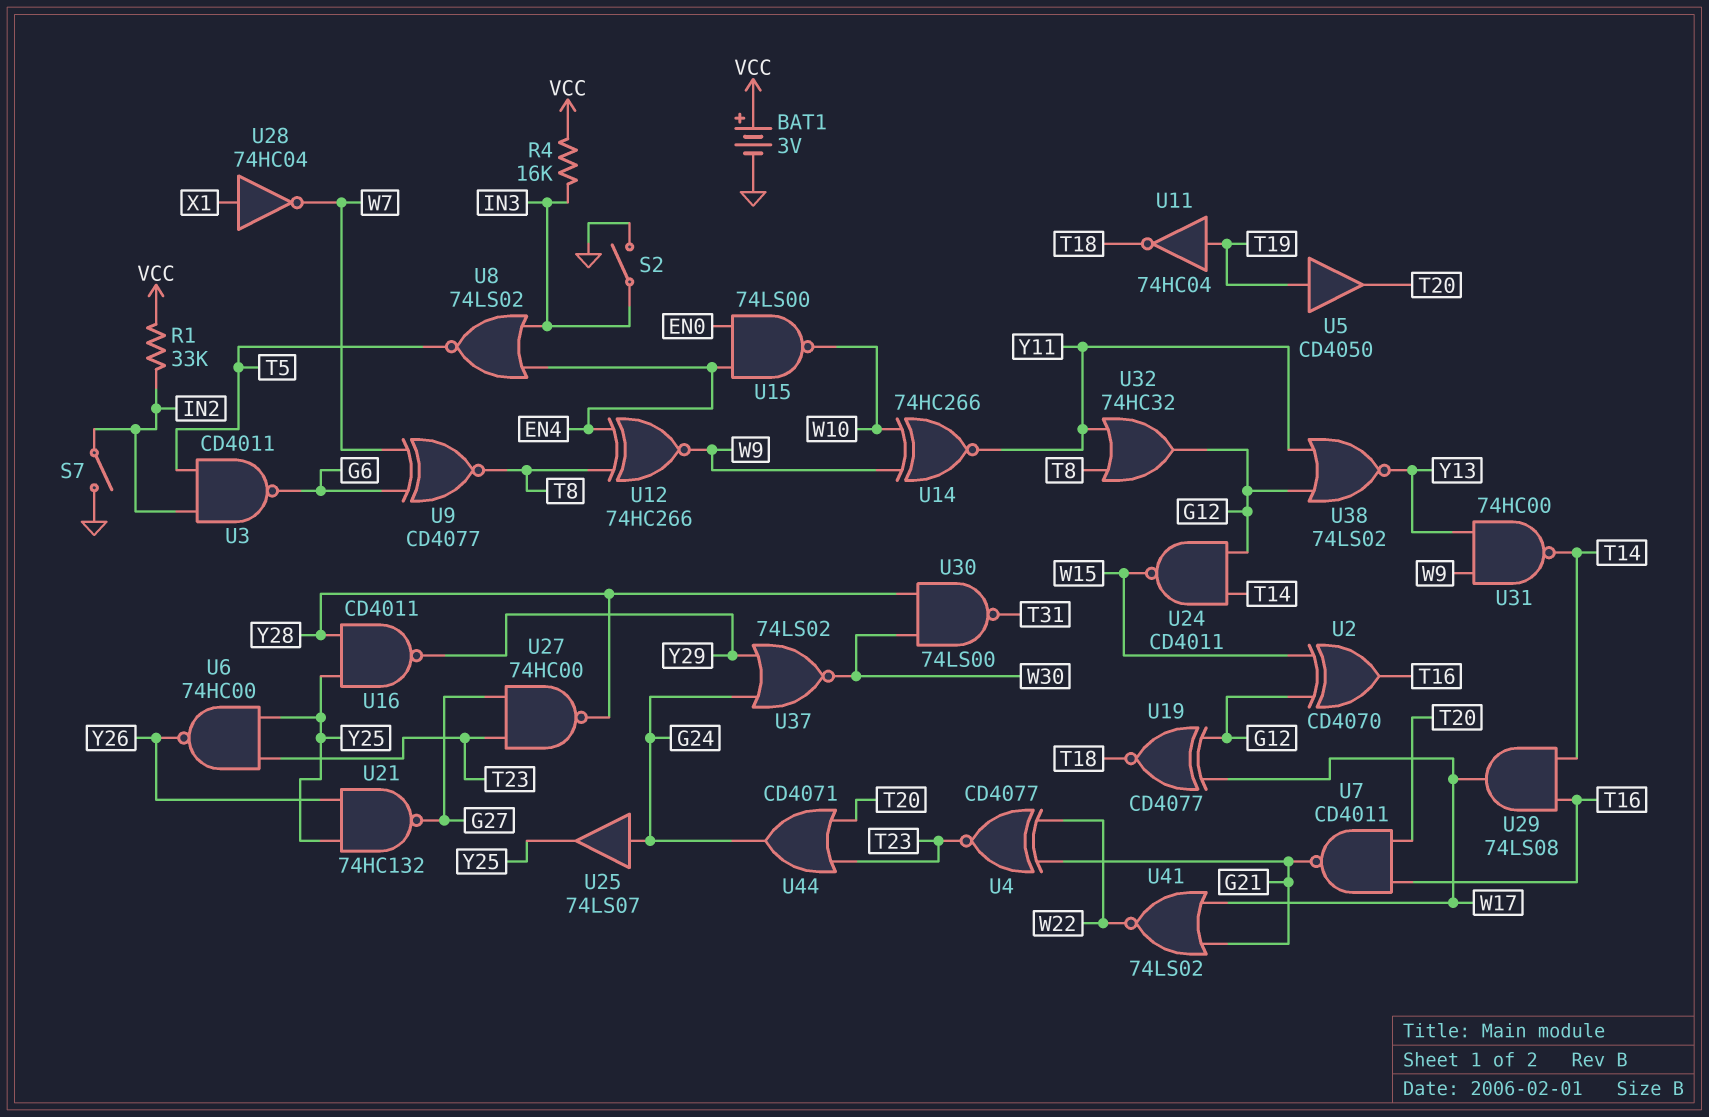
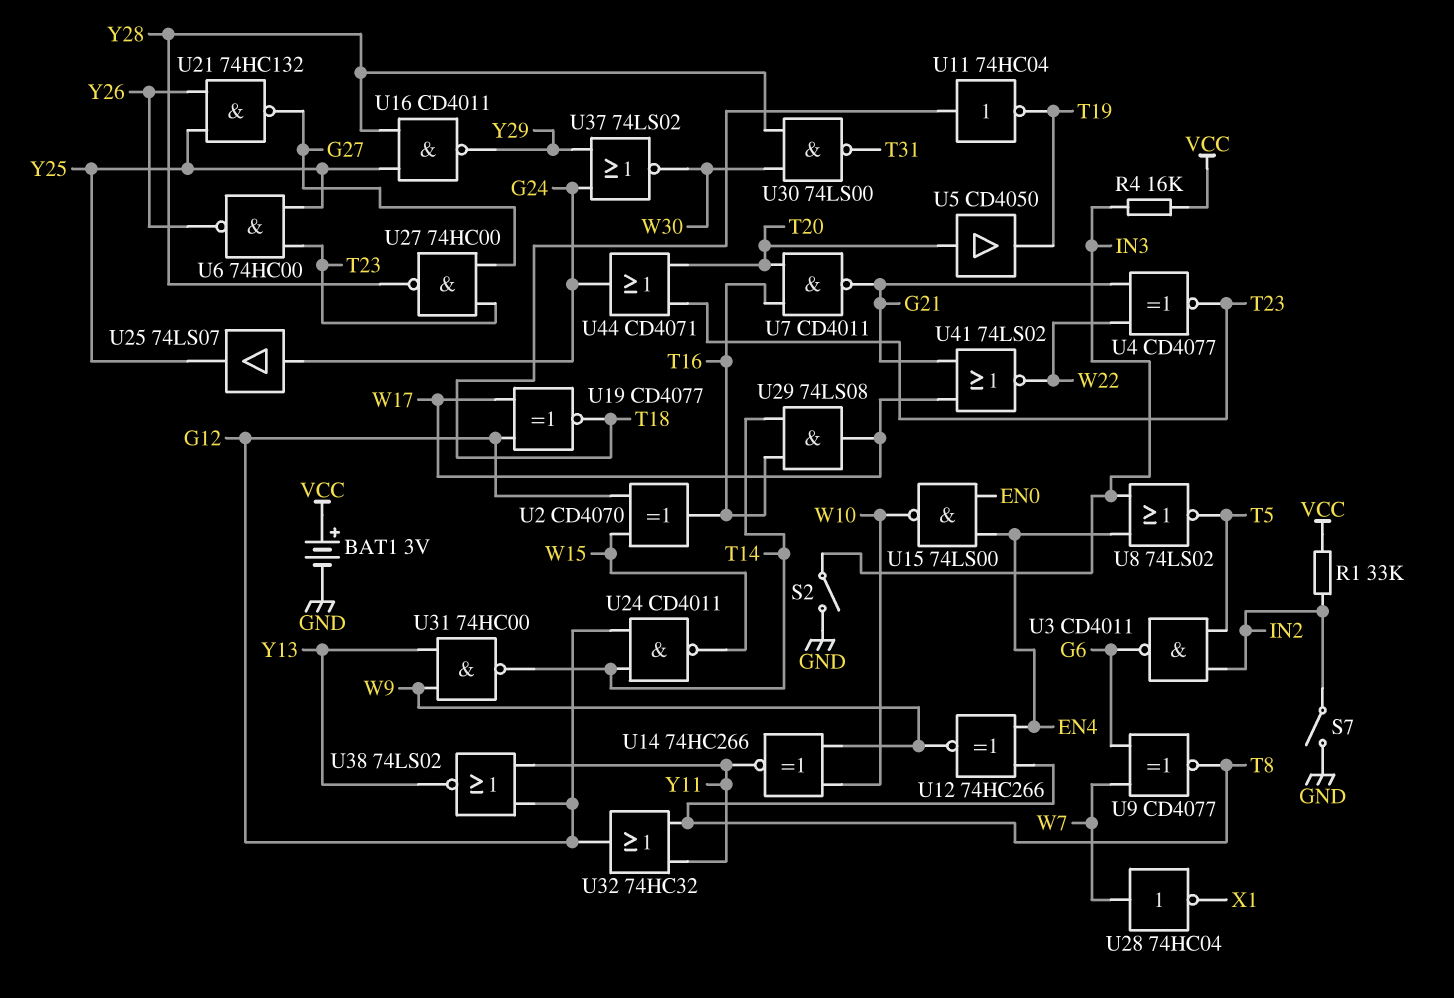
U5: buffer CD4050 (in T19, out T20) -> buffer CD4050 (in T20, out T19)
U11: NOT 74HC04 (in T19, out T18) -> NOT 74HC04 (in T18, out T19)
U28: NOT 74HC04 (in X1, out W7) -> NOT 74HC04 (in W7, out X1)

